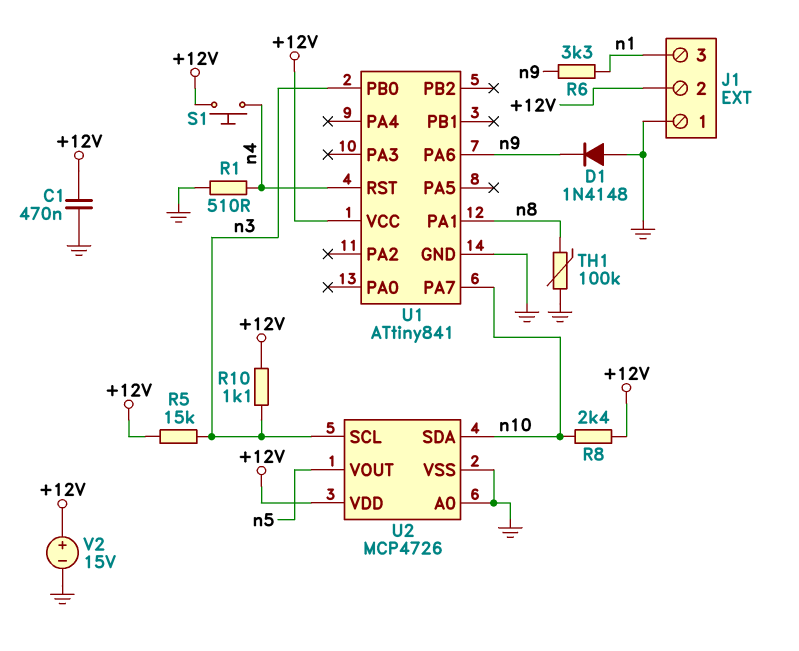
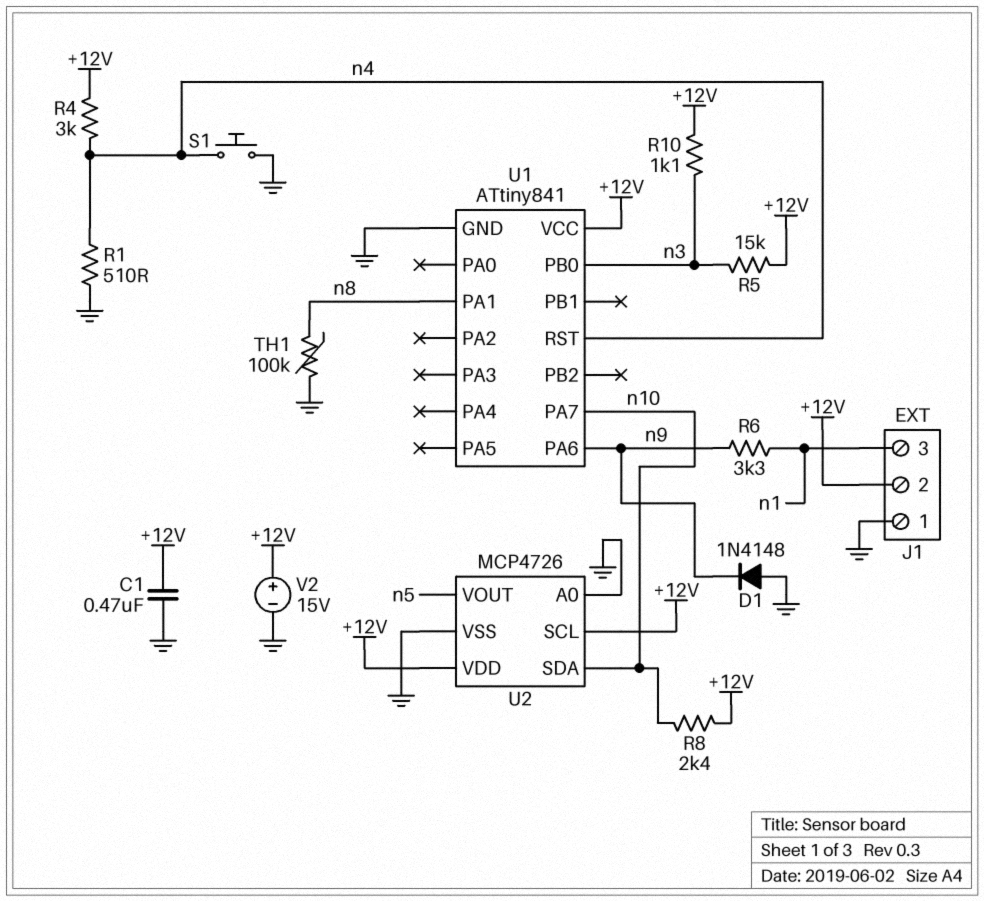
R4: none -> 3k (+12V, n4)
S1: button (+12V, n4) -> button (GND, n4)
U2 pin SCL: n3 -> +12V

